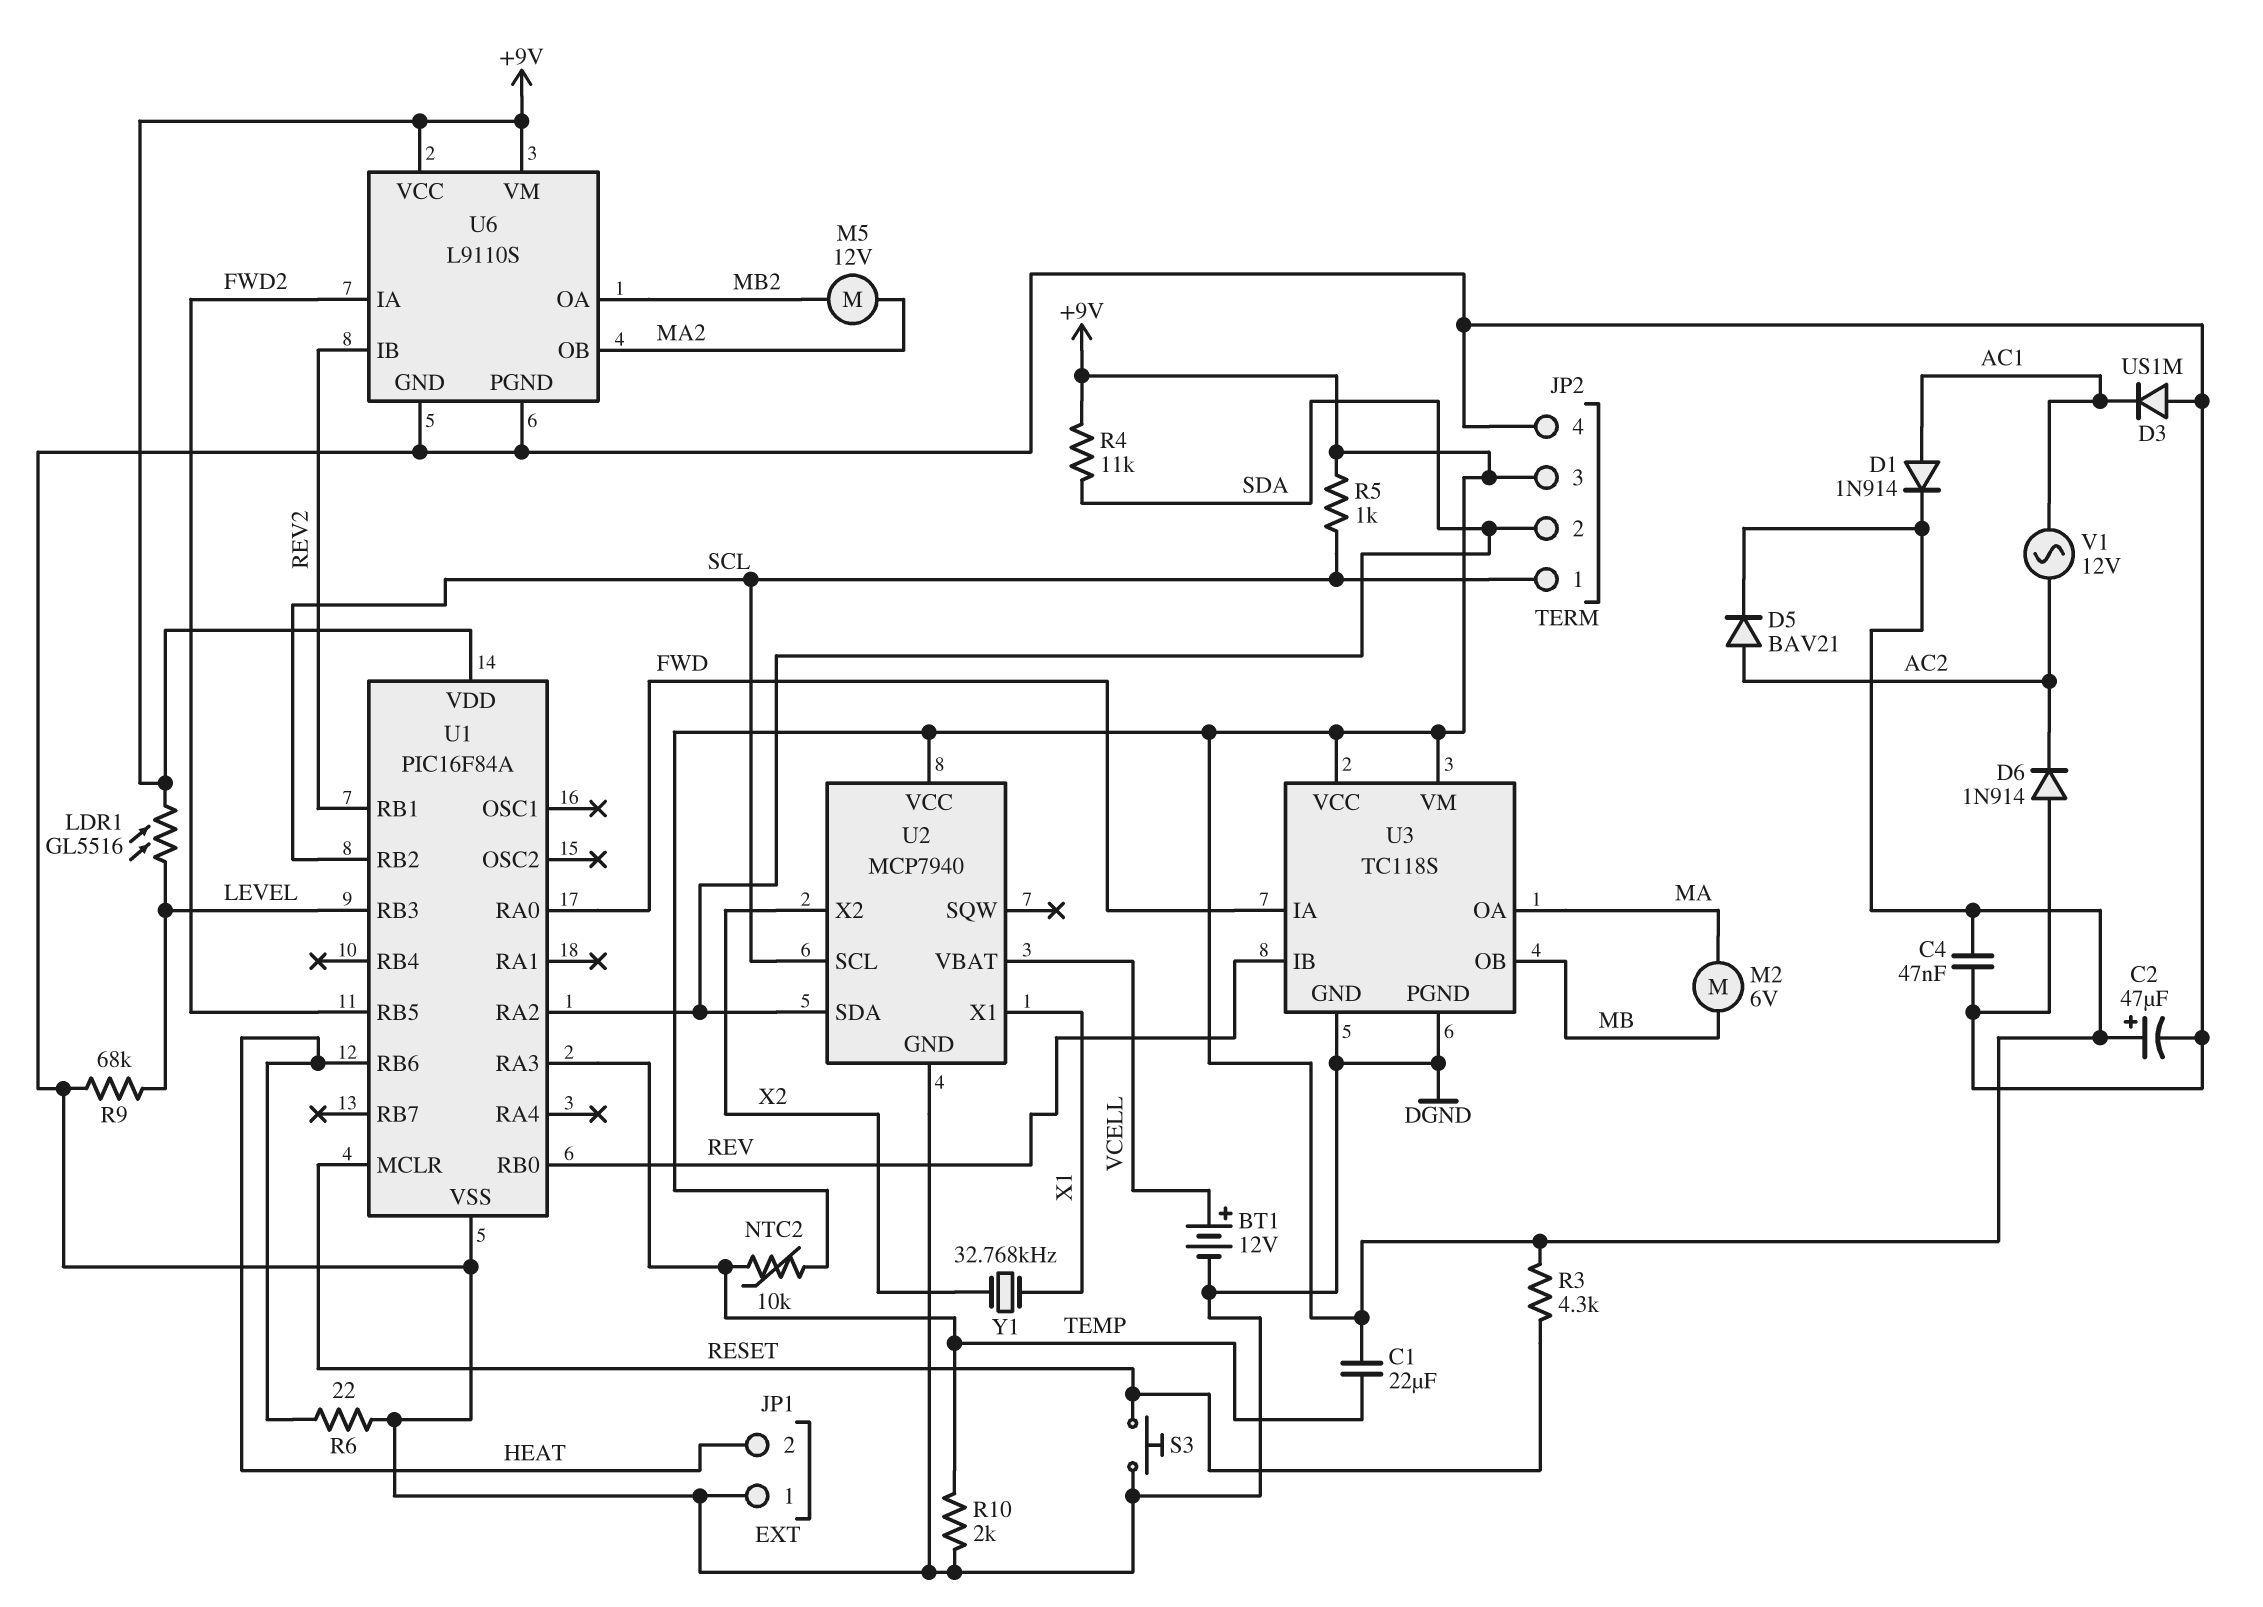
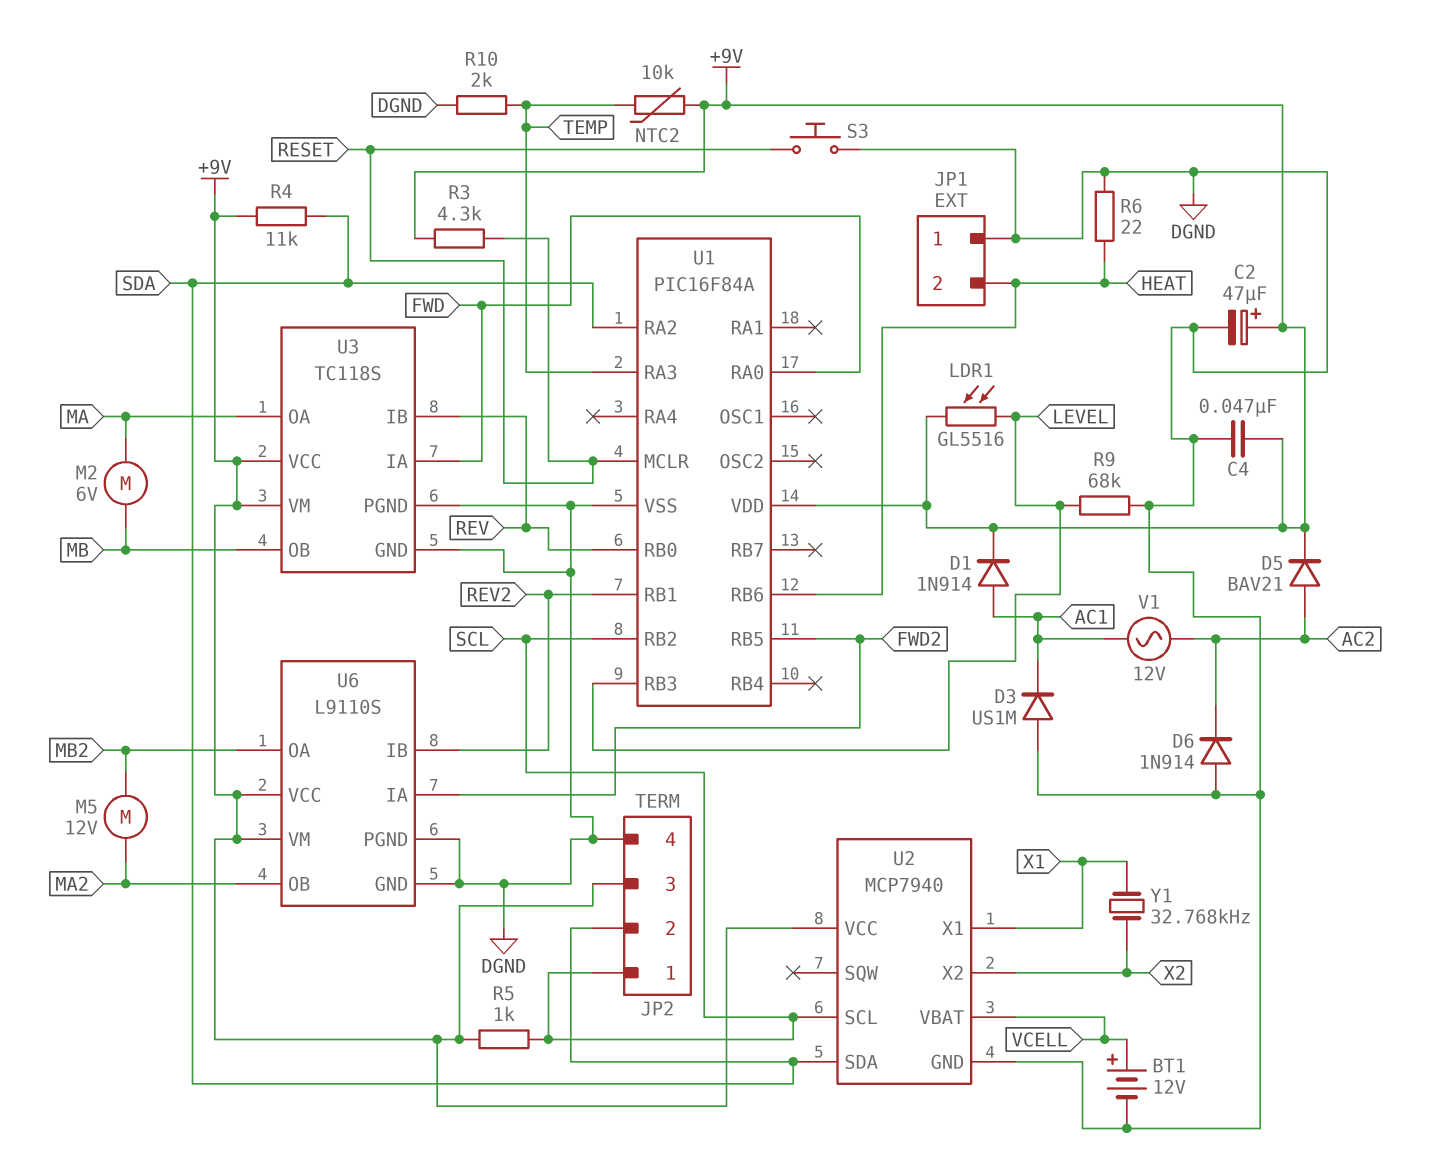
C1: 22uF (+9V, TEMP) -> none

